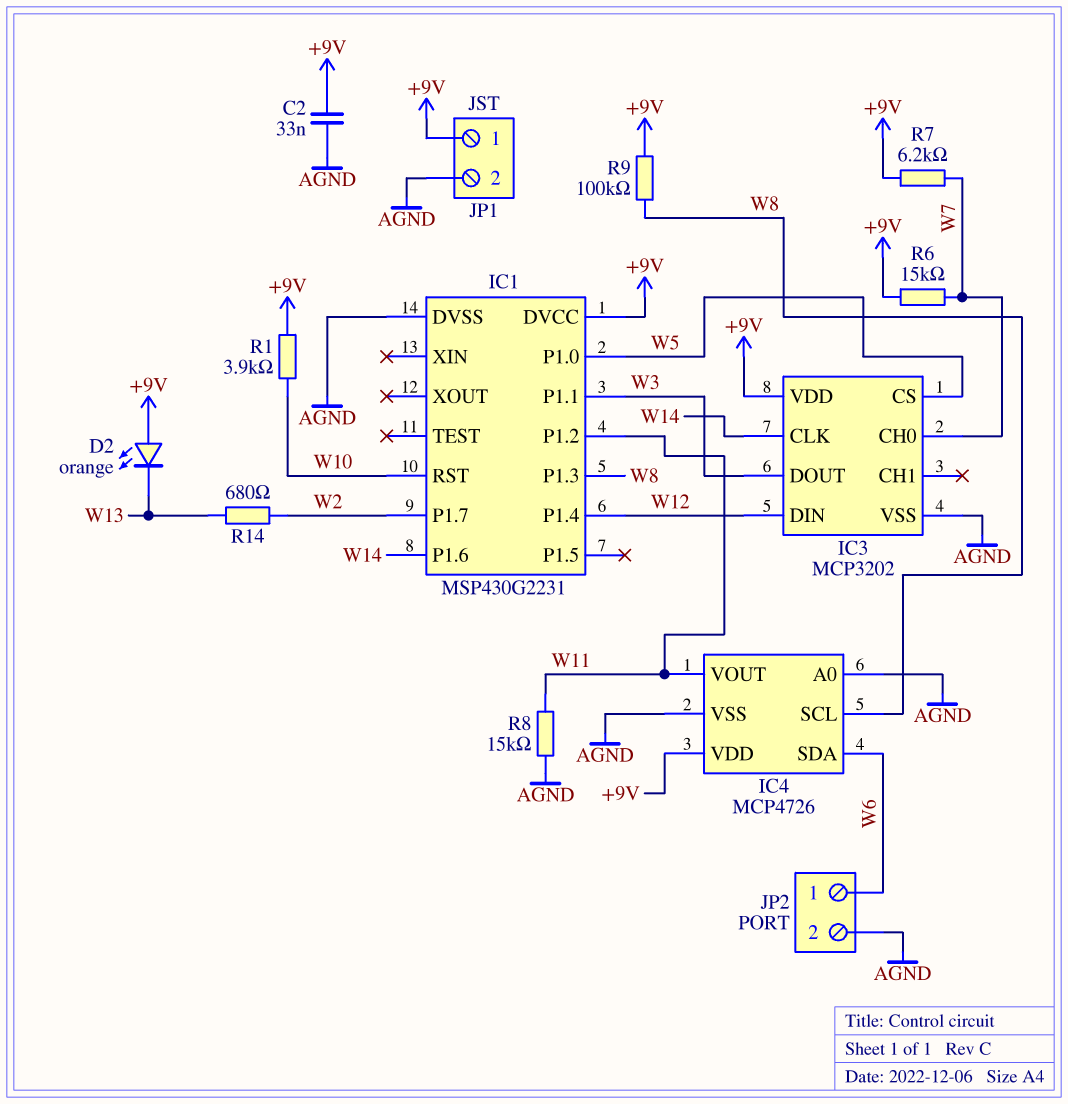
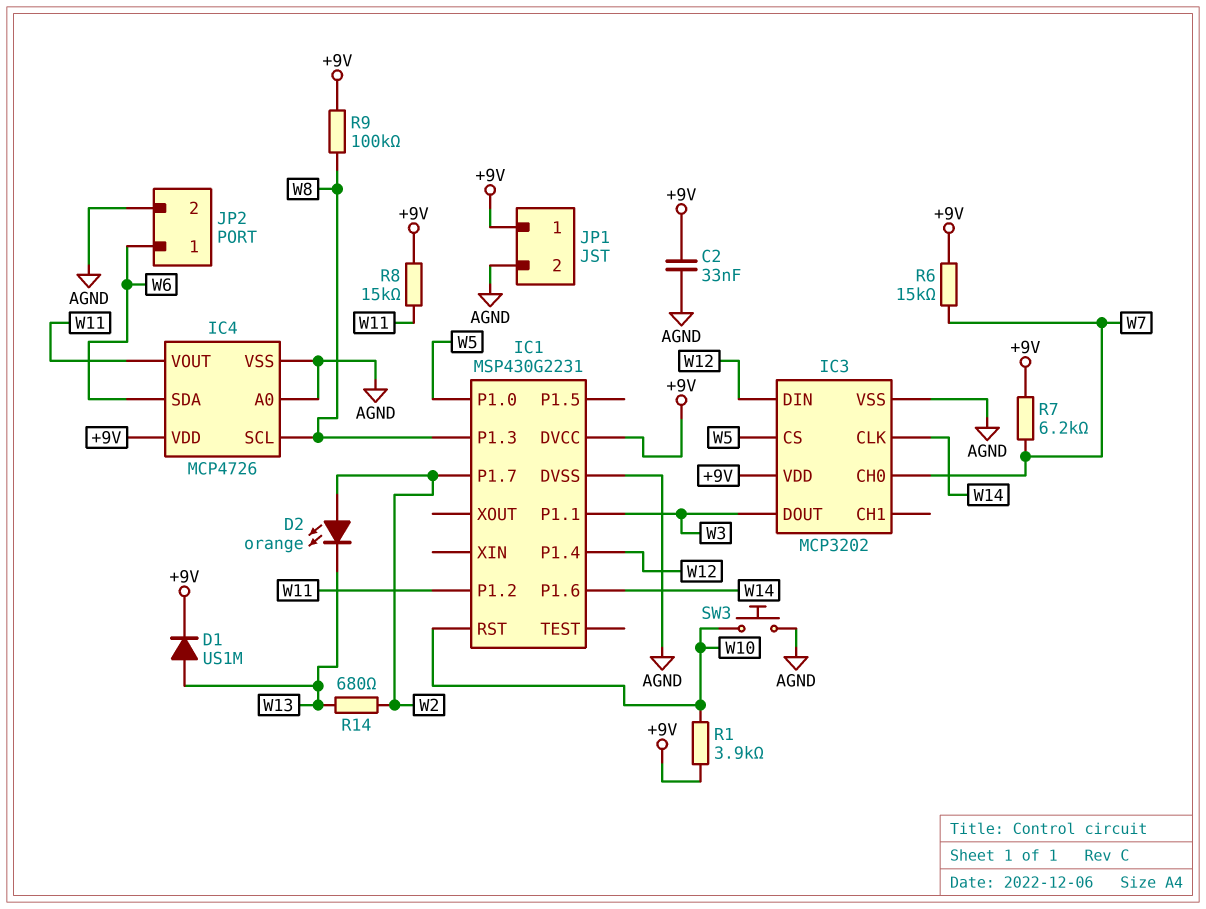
D1: none -> diode US1M (A W13, K +9V)
D2: LED orange (A +9V, K W13) -> LED orange (A W2, K W13)
R8: 15k (AGND, W11) -> 15k (+9V, W11)
SW3: none -> button (AGND, W10)

